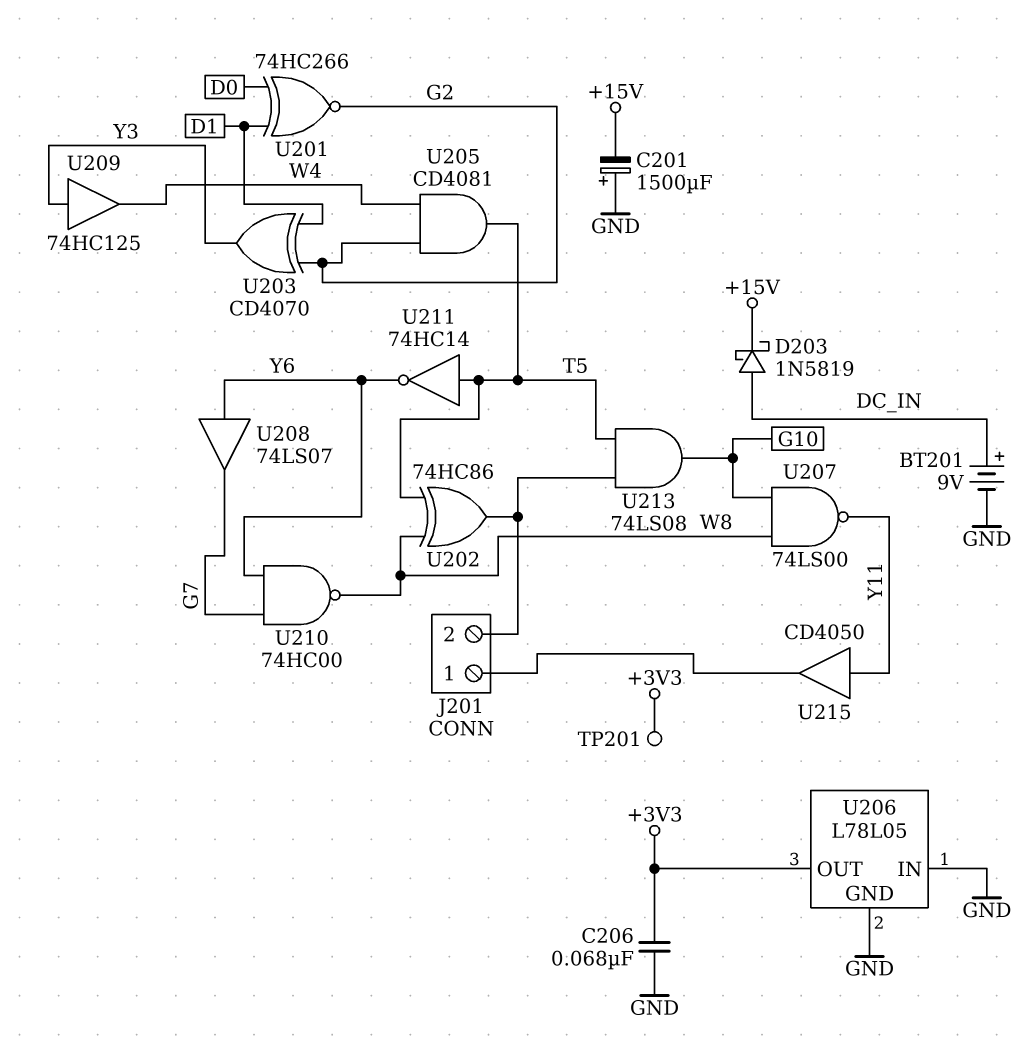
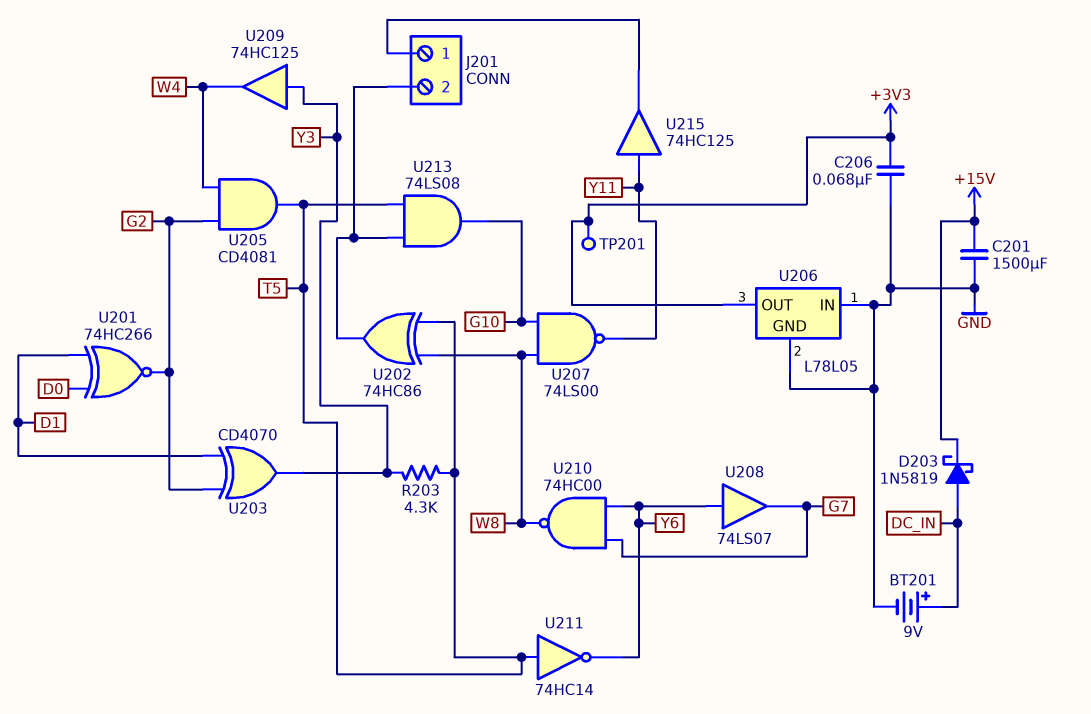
C201: 1500uF (plus GND, minus +15V) -> 1500uF (+15V, GND)
R203: none -> 4.3k (T5, Y3)
U215: buffer CD4050 (in Y11, out J201/1) -> buffer 74HC125 (in Y11, out J201/1)

